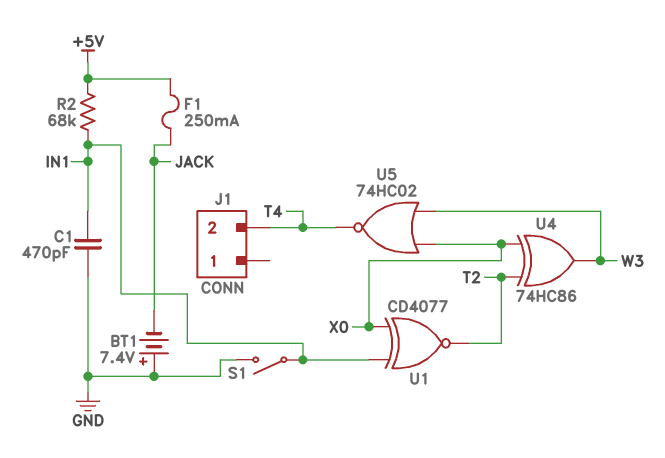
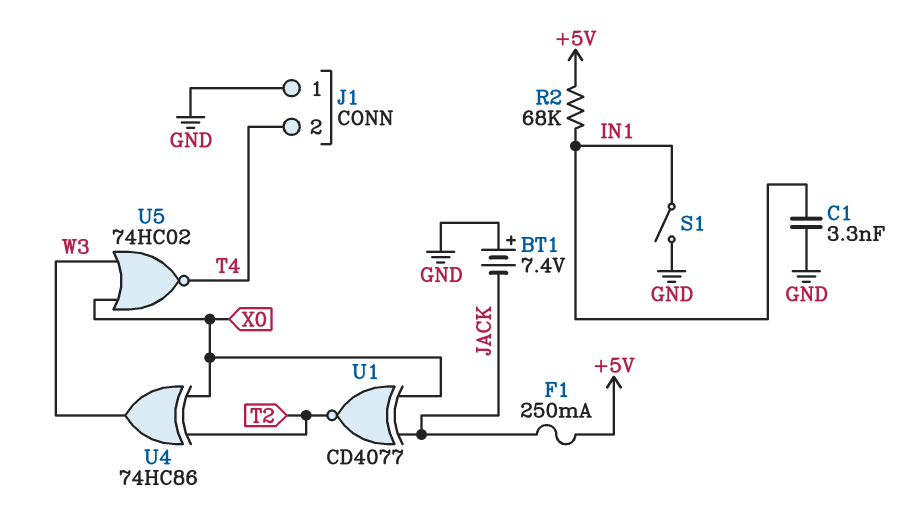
C1: 470pF (GND, IN1) -> 3.3nF (GND, IN1)
J1 pin 1: none -> GND
U1: XNOR CD4077 (in IN1, in X0, out T2) -> XNOR CD4077 (in JACK, in X0, out T2)

